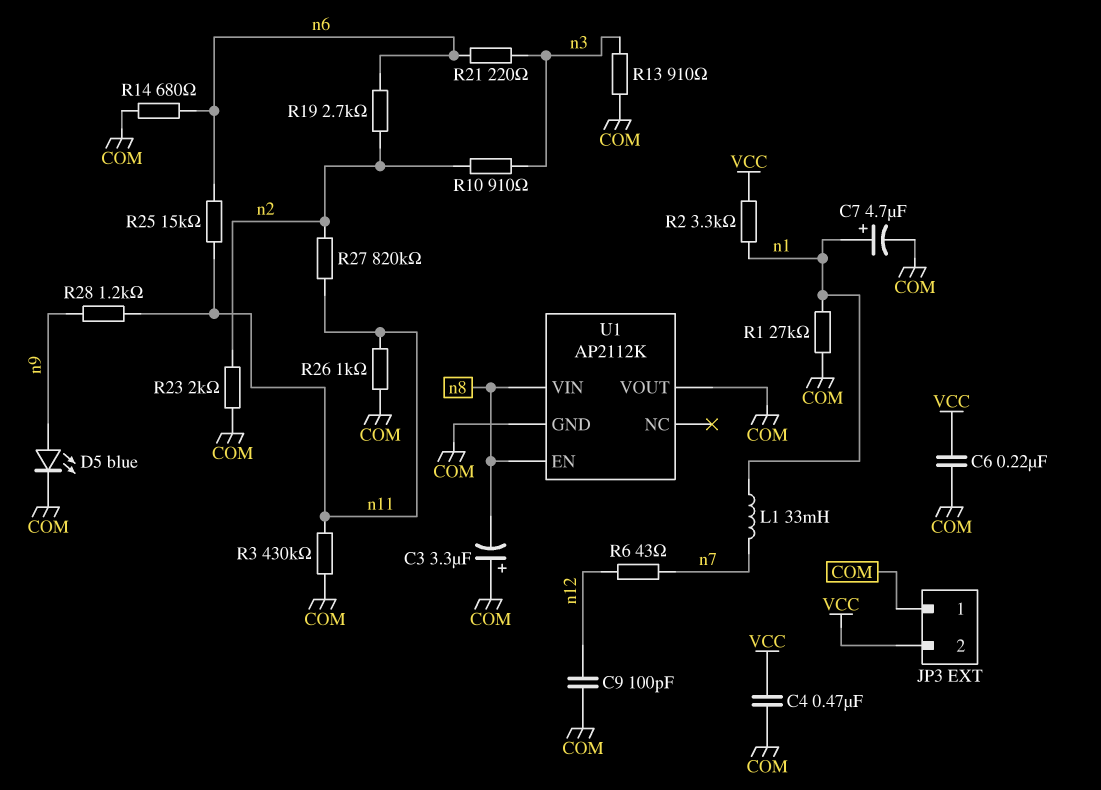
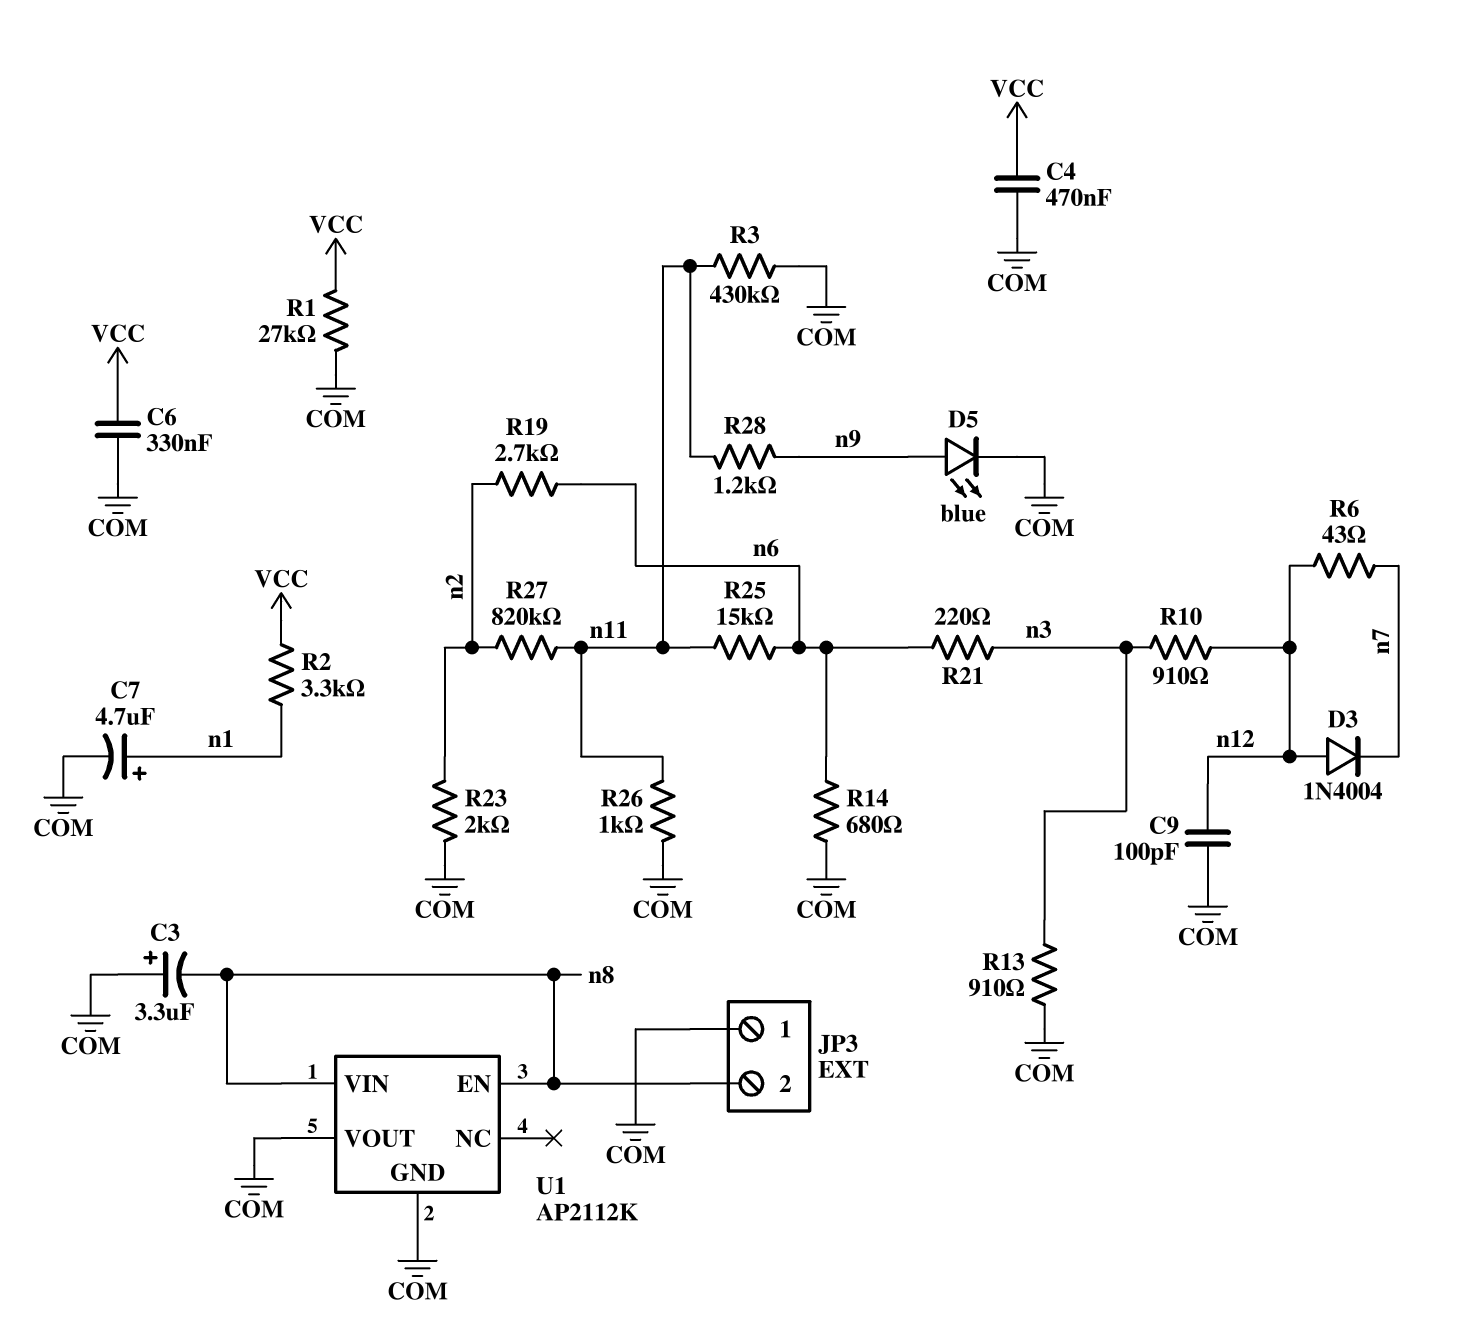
C6: 220nF (COM, VCC) -> 330nF (COM, VCC)
D3: none -> diode 1N4004 (A n12, K n7)
JP3 pin 2: VCC -> n8
L1: 33mH (n1, n7) -> none
R1: 27k (COM, n1) -> 27k (COM, VCC)
R10: 910 (n2, n3) -> 910 (n3, n12)

